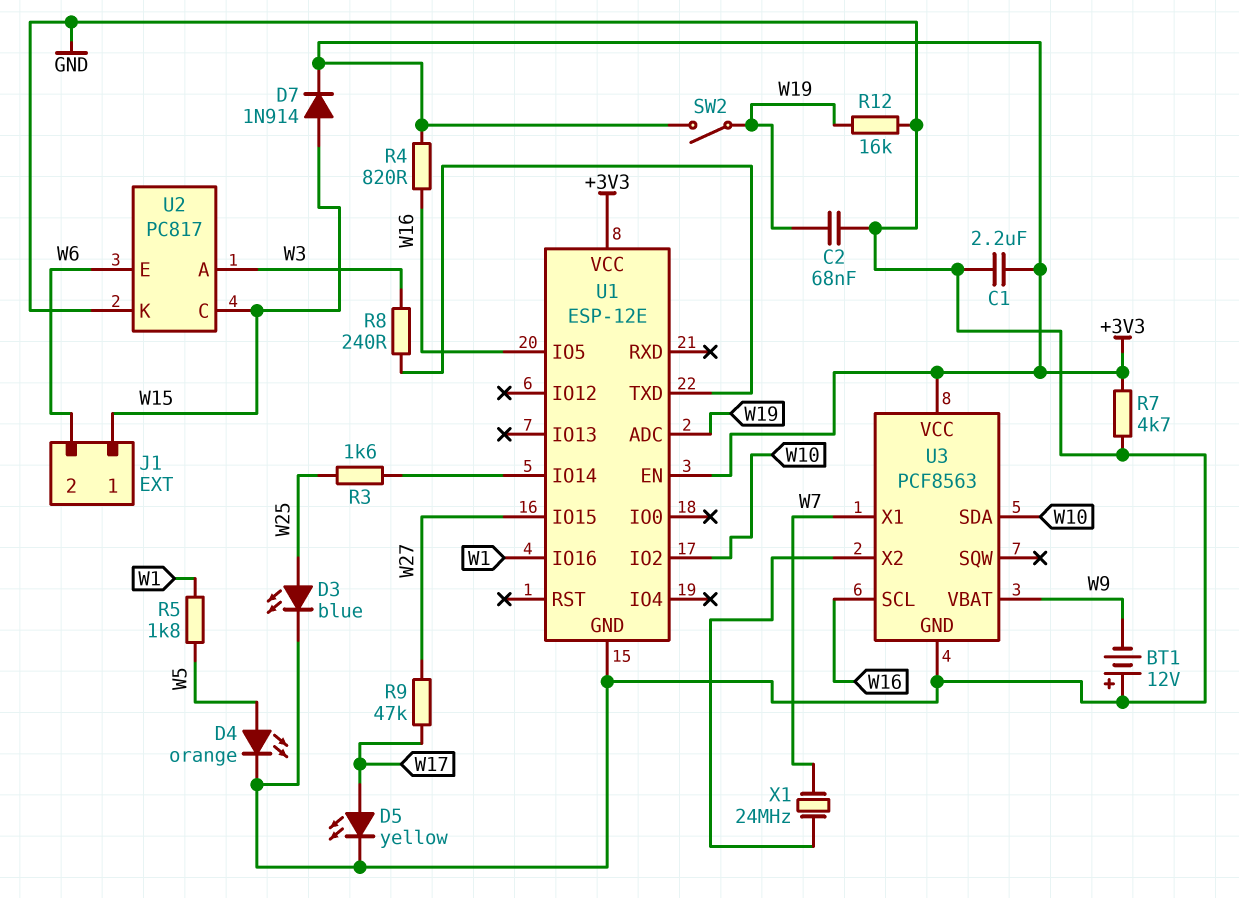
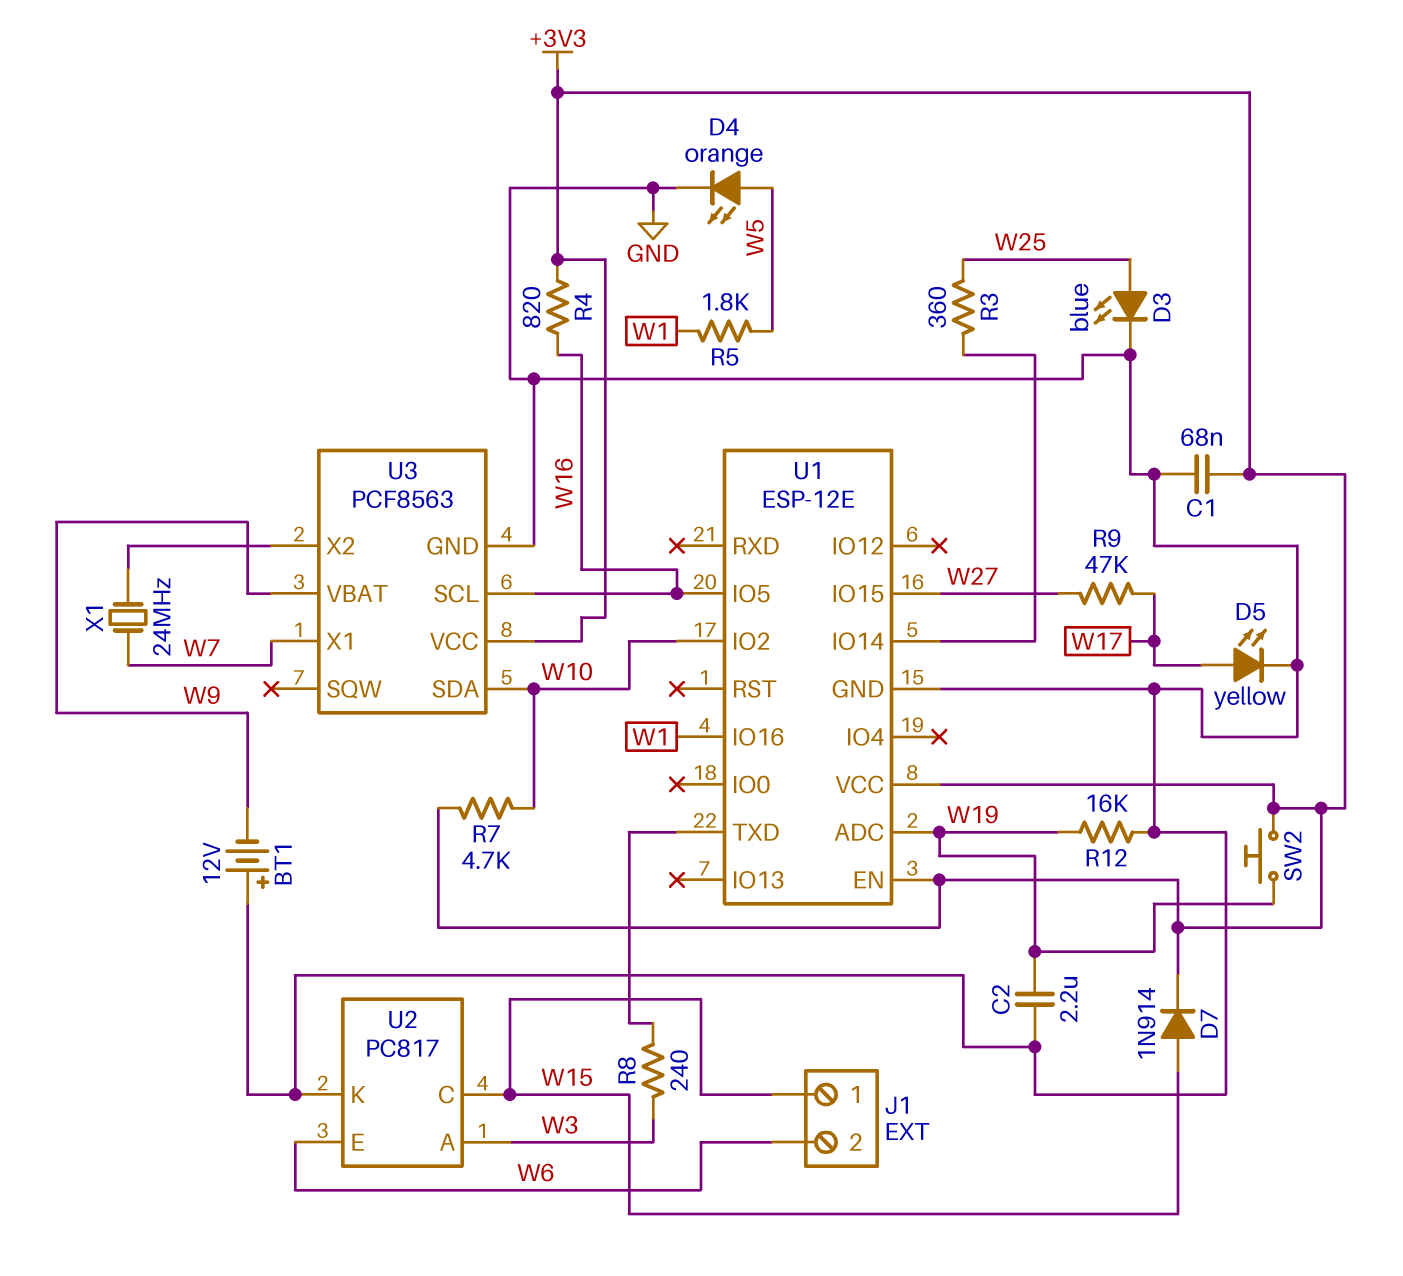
C1: 2.2uF (+3V3, GND) -> 68nF (+3V3, GND)
C2: 68nF (GND, W19) -> 2.2uF (GND, W19)
R3: 1.6k (U1/IO14, W25) -> 360 (U1/IO14, W25)
R7: 4.7k (+3V3, GND) -> 4.7k (+3V3, W10)
SW2: switch (+3V3, W19) -> button (+3V3, W19)

